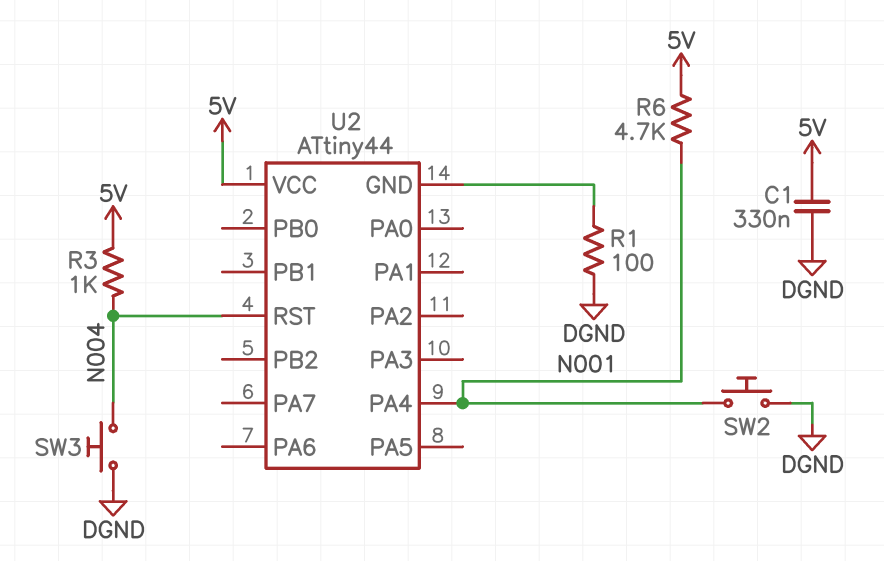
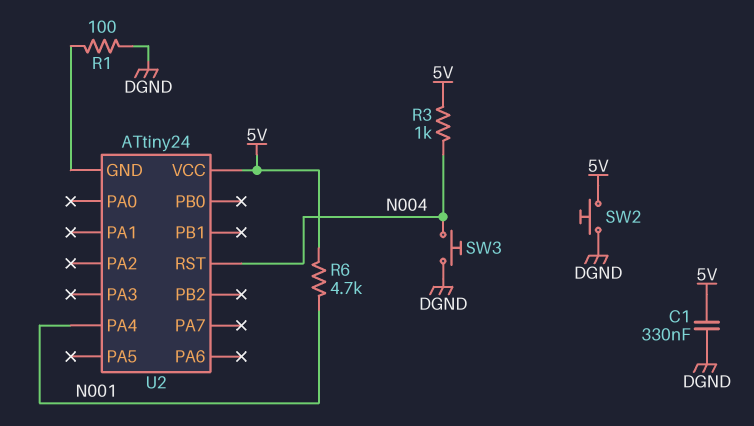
SW2: button (DGND, N001) -> button (5V, DGND)
U2: ATtiny44 -> ATtiny24

